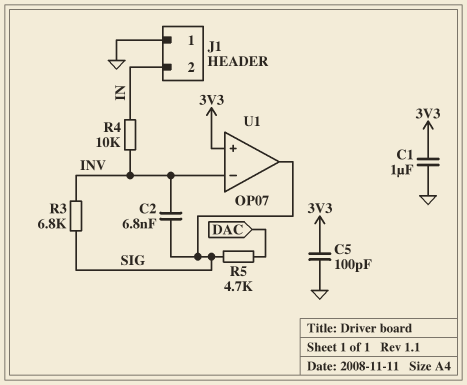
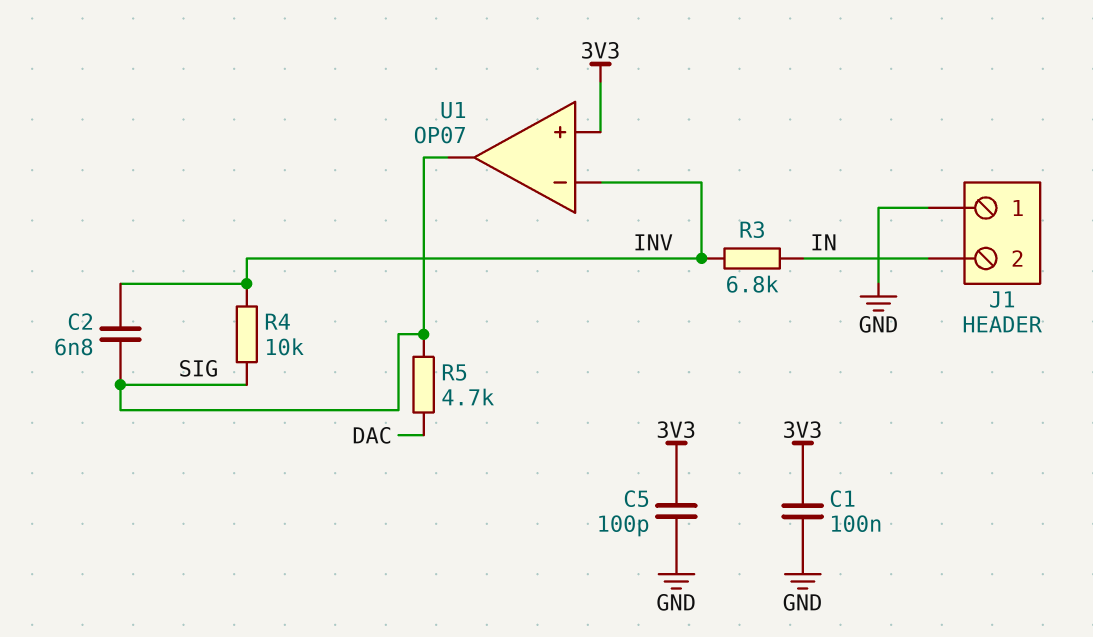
C1: 1uF (3V3, GND) -> 100nF (3V3, GND)
R3: 6.8k (INV, SIG) -> 6.8k (IN, INV)
R4: 10k (IN, INV) -> 10k (INV, SIG)

